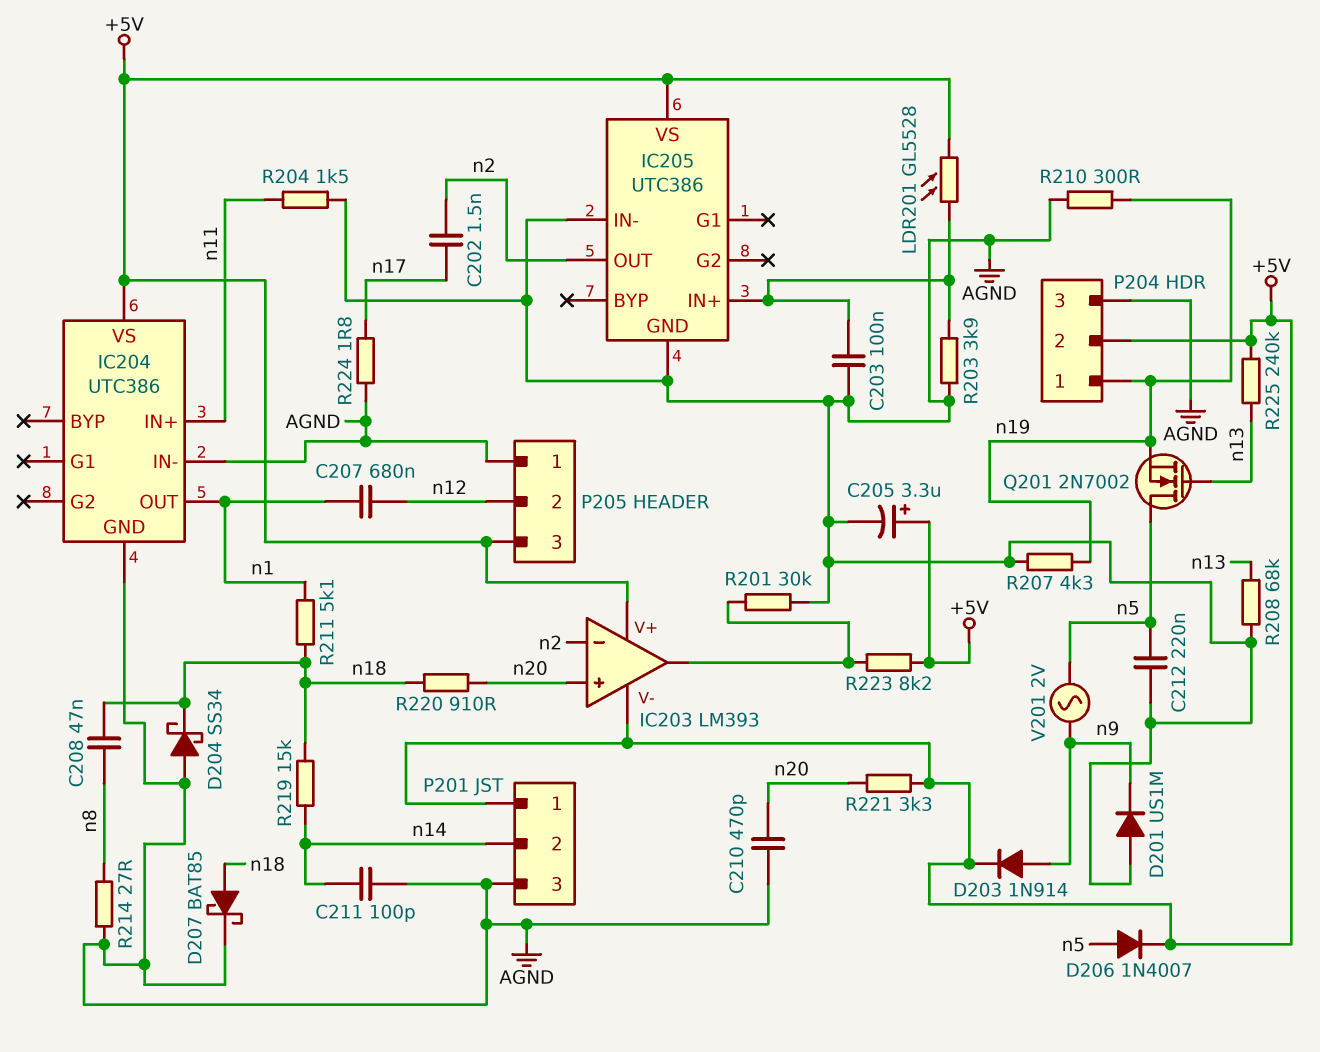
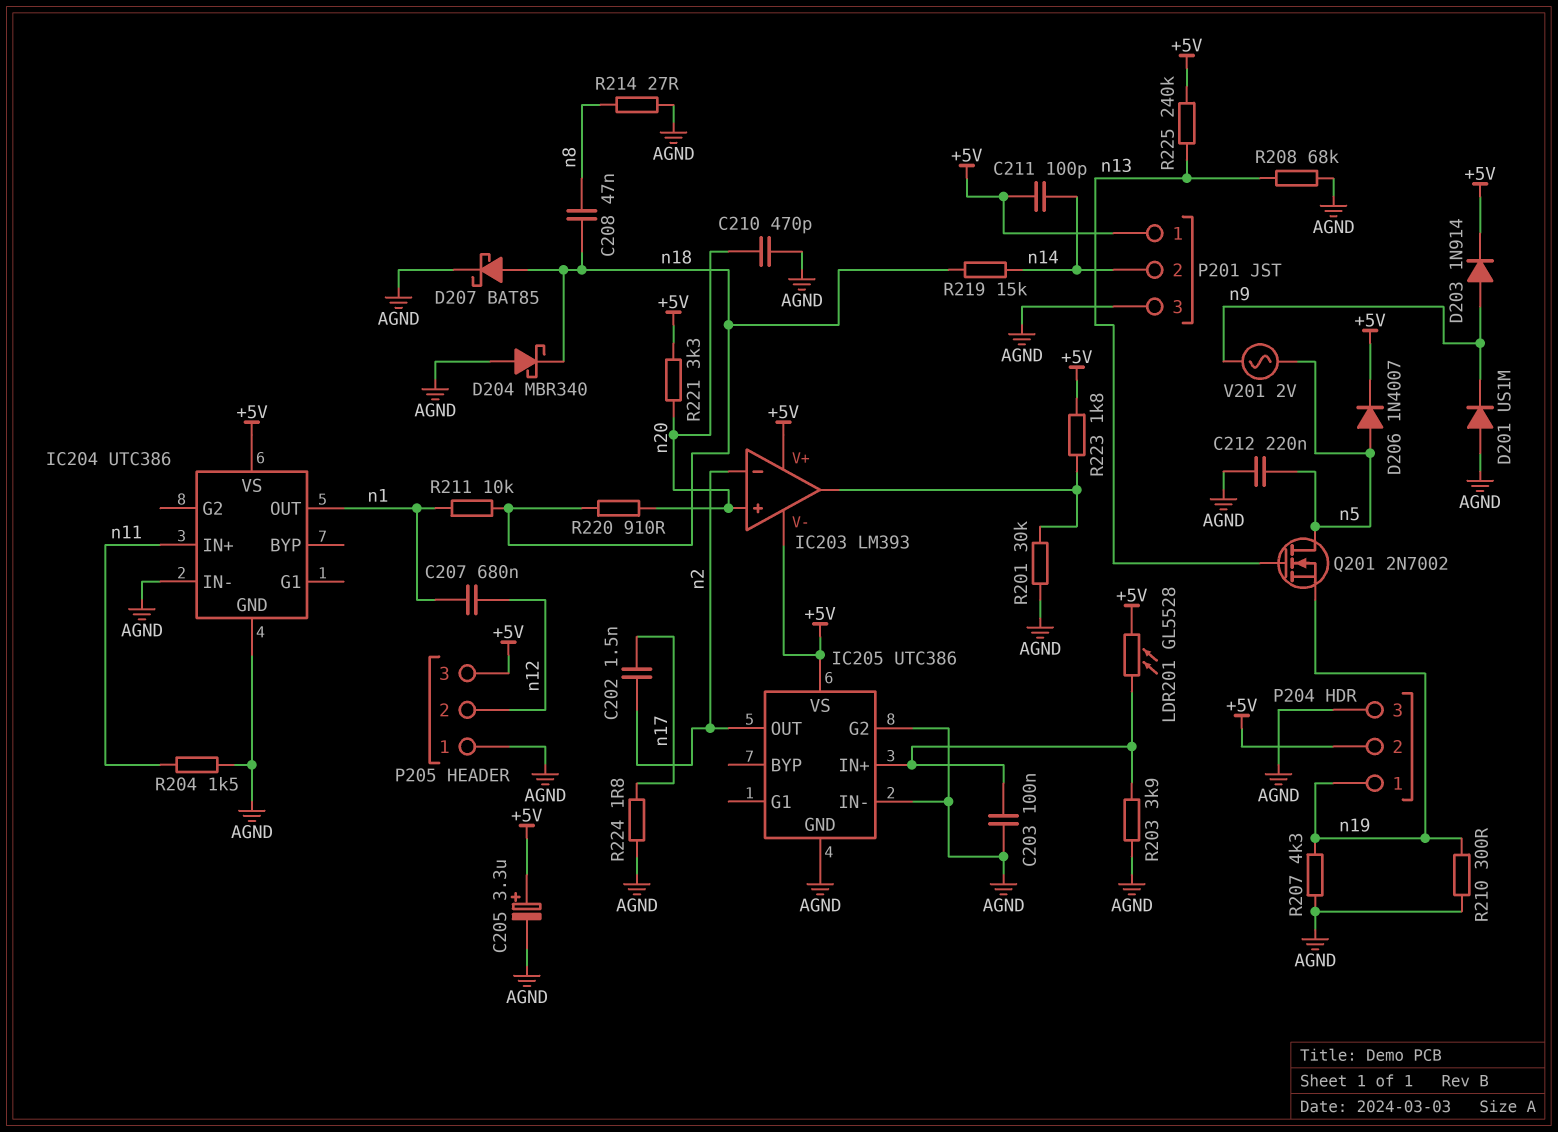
C211: 100pF (AGND, n14) -> 100pF (+5V, n14)
D204: schottky SS34 (A AGND, K n18) -> schottky MBR340 (A AGND, K n18)
IC205 pin G2: none -> AGND
R211: 5.1k (n1, n18) -> 10k (n1, n18)
R223: 8.2k (+5V, IC203/out) -> 1.8k (+5V, IC203/out)

